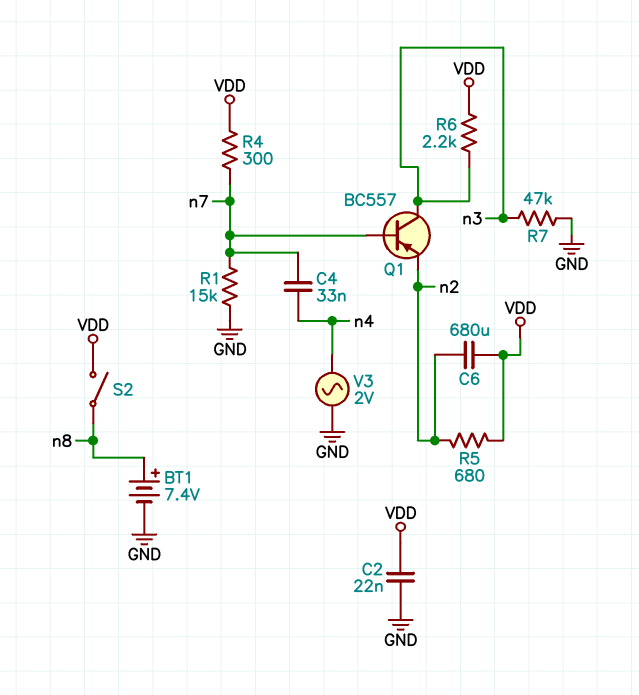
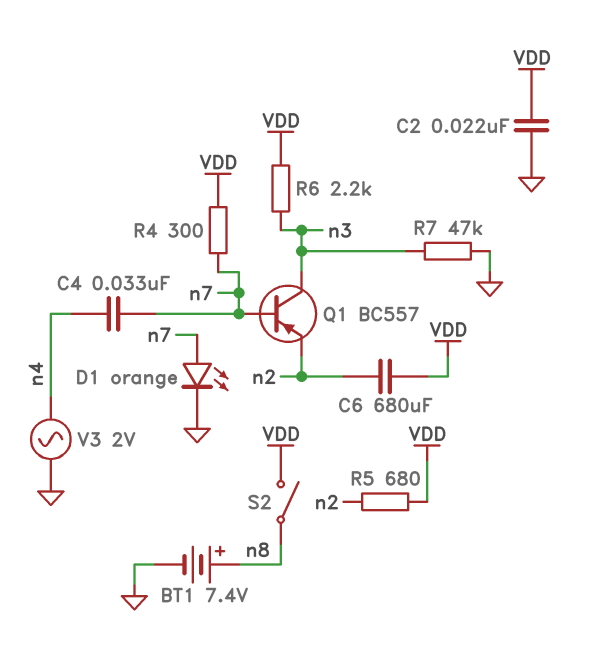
D1: none -> LED orange (A n7, K GND)
R1: 15k (GND, n7) -> none

